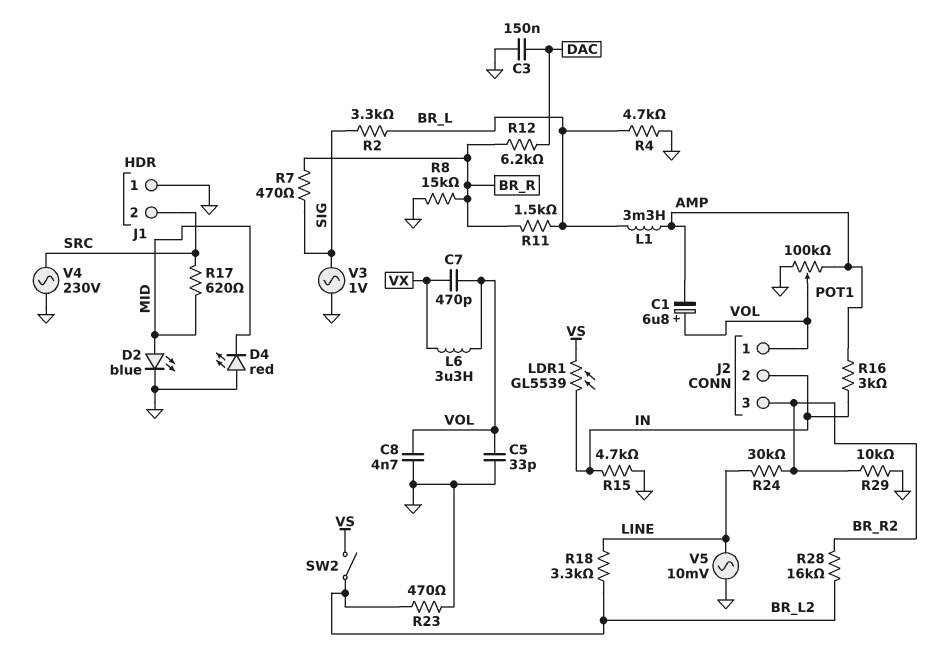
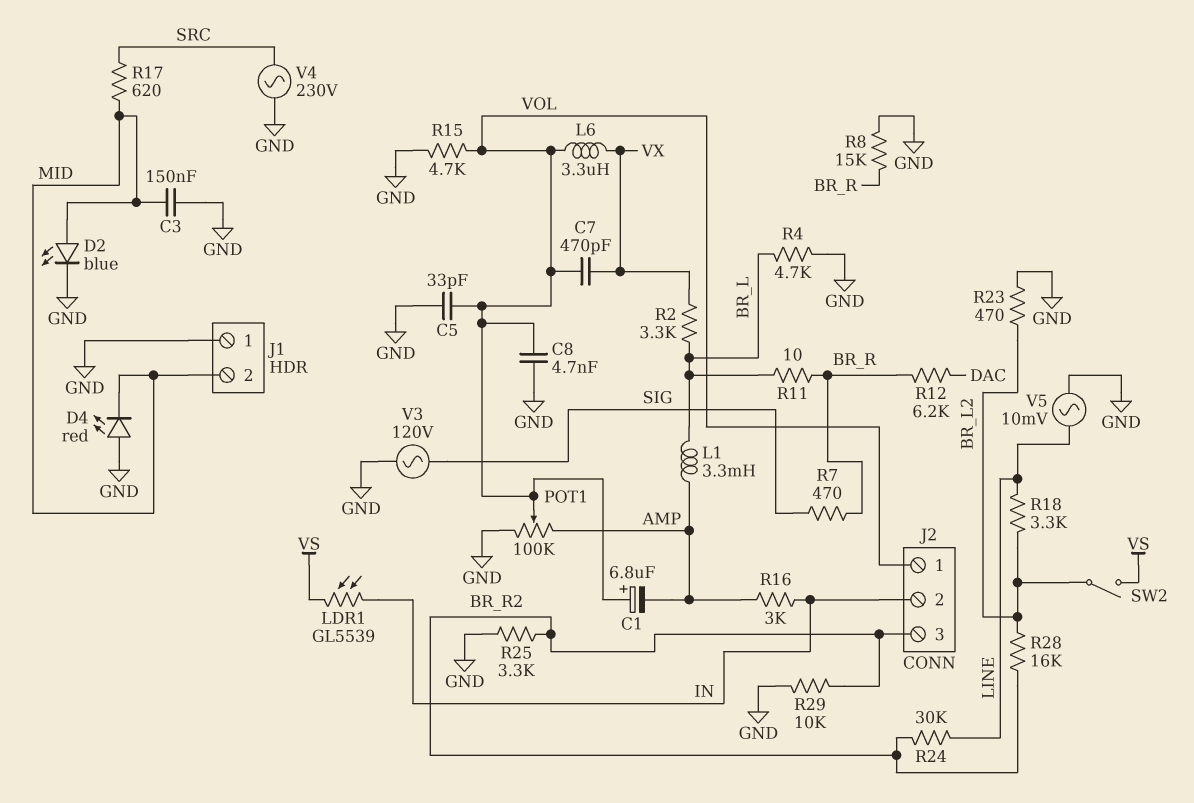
C3: 150nF (DAC, GND) -> 150nF (GND, MID)
J1 pin 2: SRC -> MID
R2: 3.3k (BR_L, SIG) -> 3.3k (BR_L, VX)
R11: 1.5k (BR_L, BR_R) -> 10 (BR_L, BR_R)
R15: 4.7k (GND, IN) -> 4.7k (GND, VOL)
R25: none -> 3.3k (BR_R2, GND)
V3: AC 1V (GND, SIG) -> AC 120V (GND, SIG)

